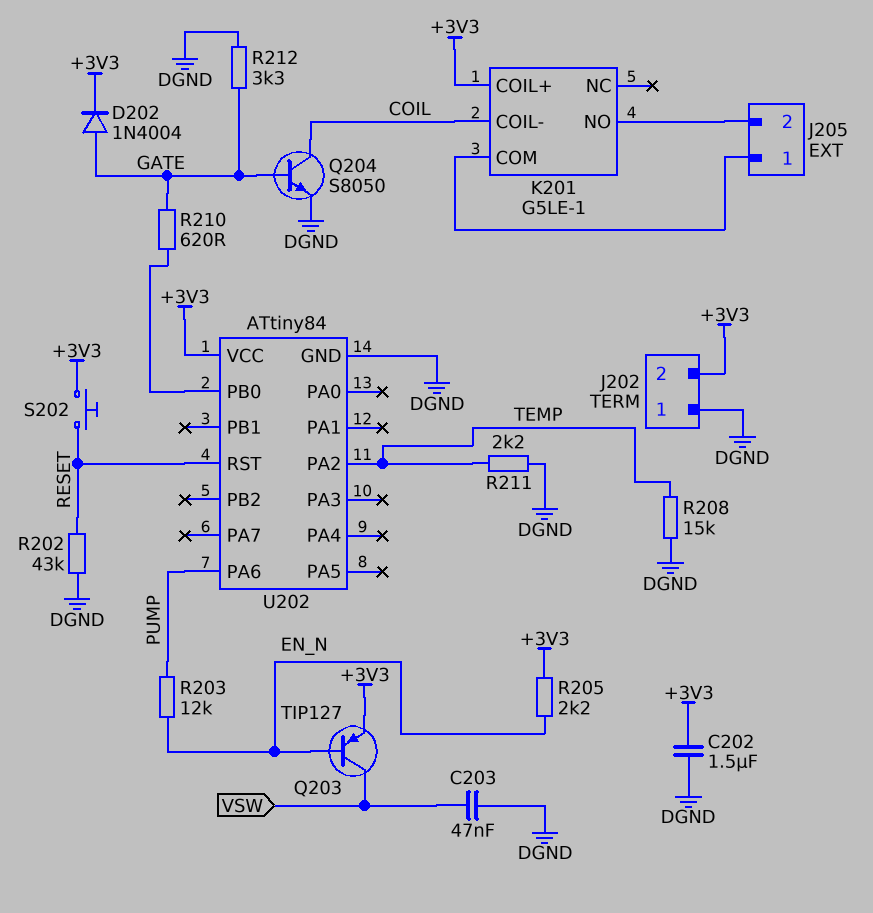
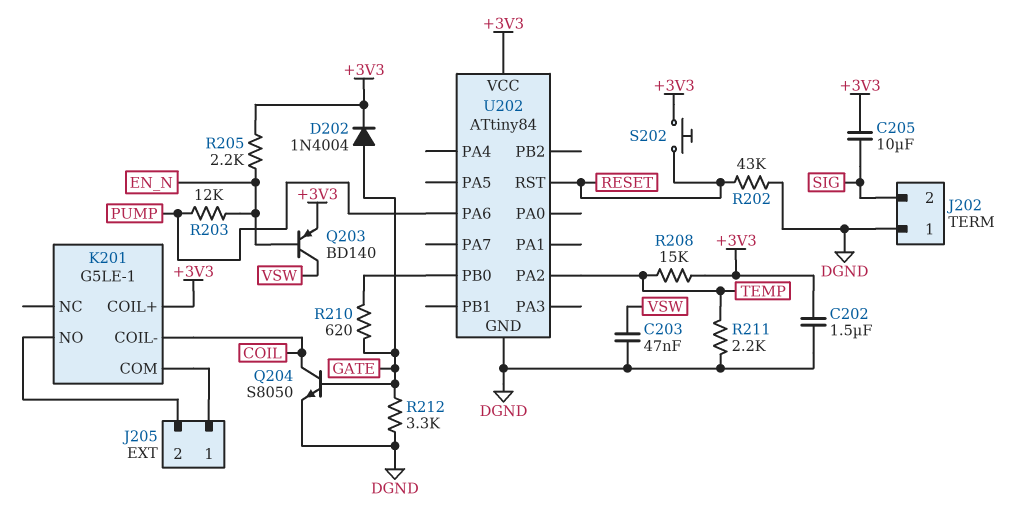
C205: none -> 10uF (+3V3, SIG)
J202 pin 2: +3V3 -> SIG
Q203: PNP TIP127 (B EN_N, C VSW, E +3V3) -> PNP BD140 (B EN_N, C VSW, E +3V3)
R208: 15k (DGND, TEMP) -> 15k (+3V3, TEMP)

